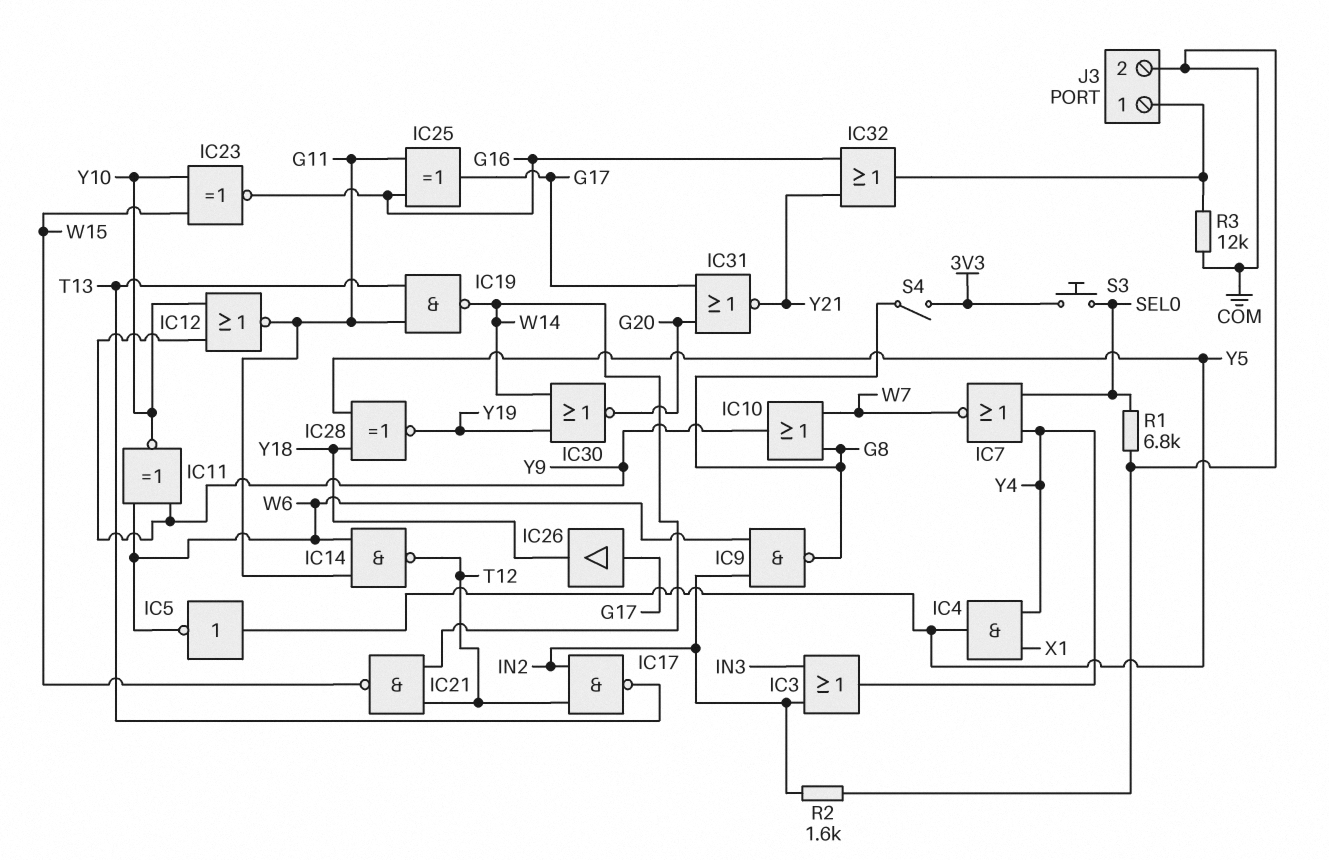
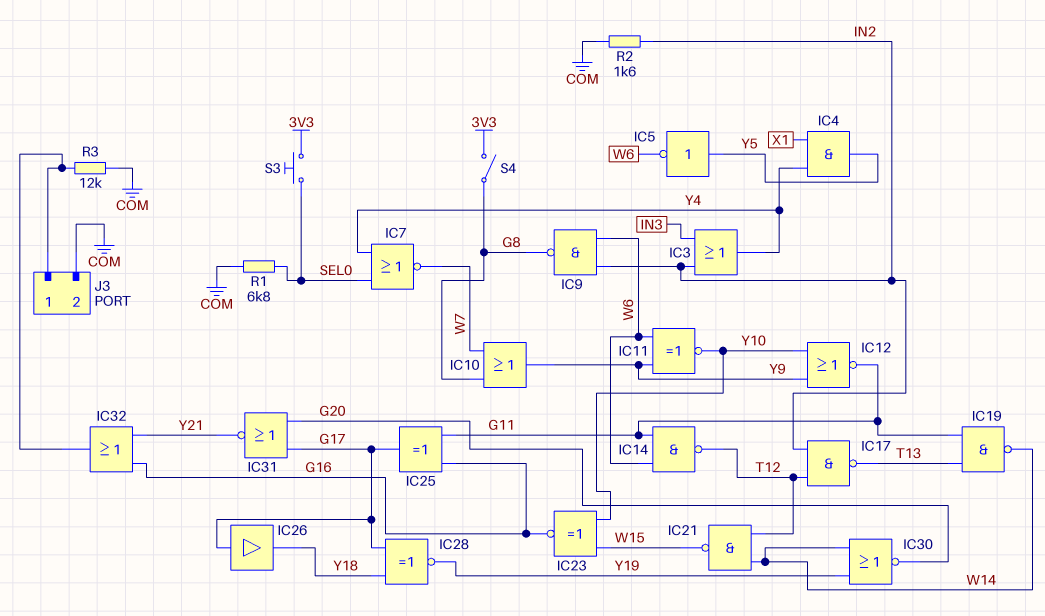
IC28: XNOR (in Y5, in Y18, out Y19) -> XNOR (in G17, in Y18, out Y19)

